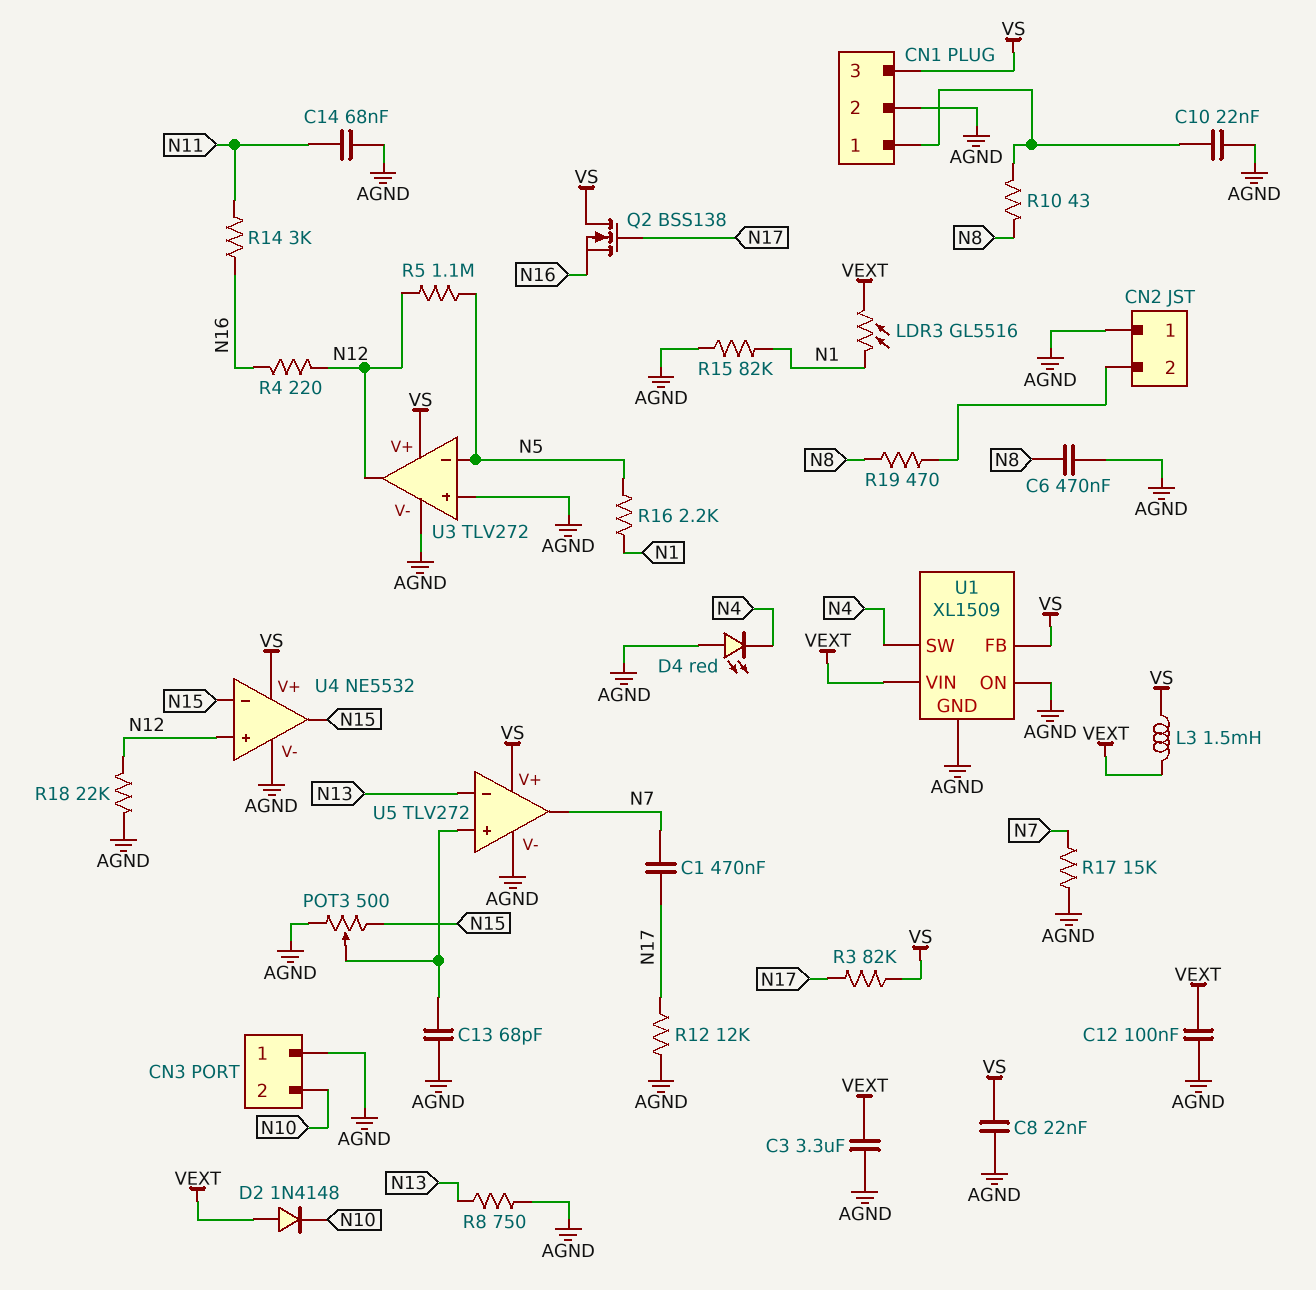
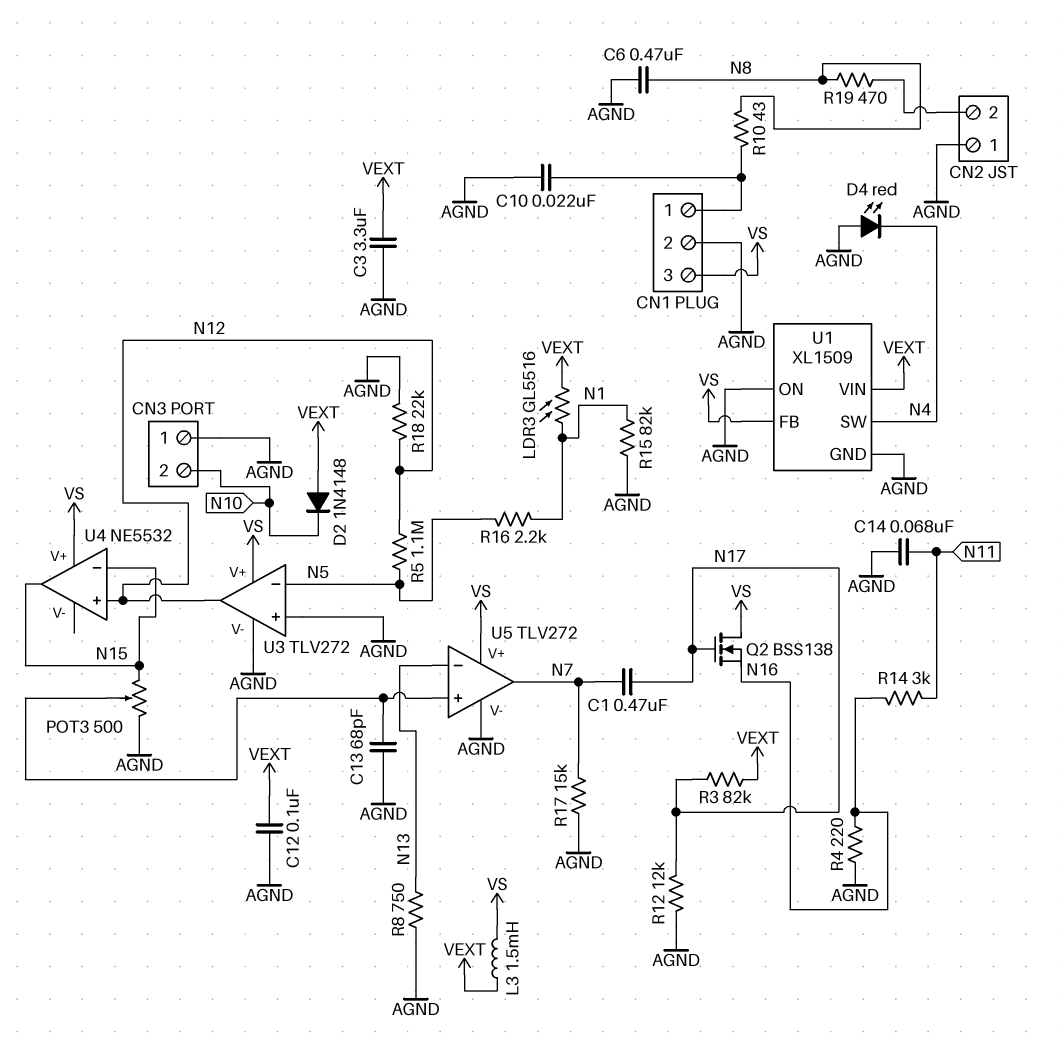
C8: 22nF (AGND, VS) -> none
R3: 82k (N17, VS) -> 82k (N17, VEXT)
R4: 220 (N12, N16) -> 220 (AGND, N16)
U4 pin V-: AGND -> none

